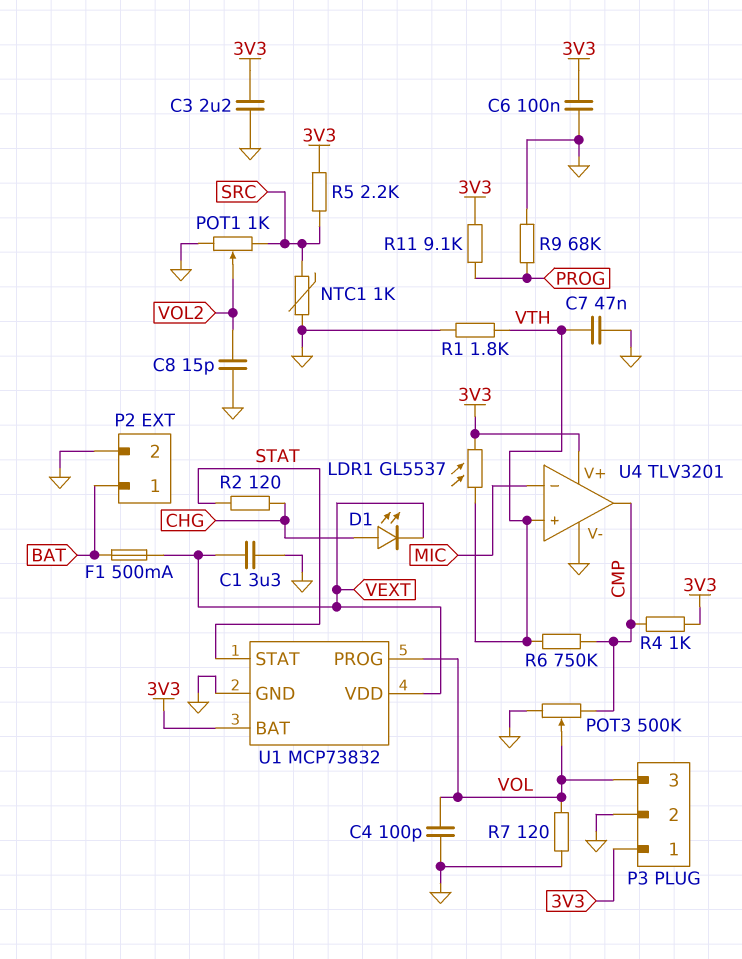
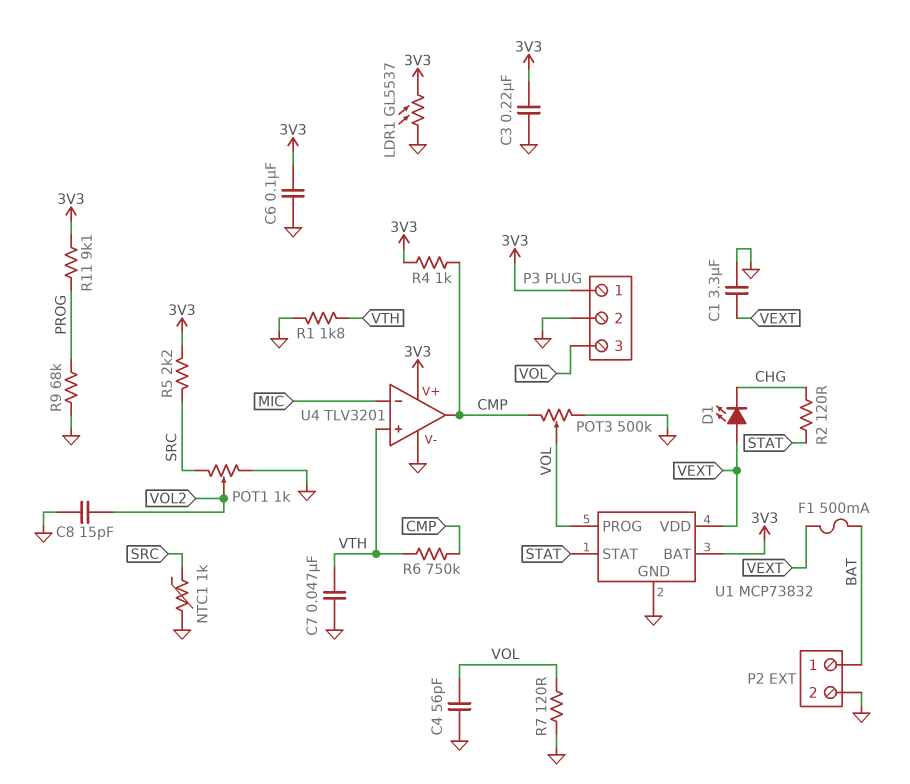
C3: 2.2uF (3V3, GND) -> 220nF (3V3, GND)
C4: 100pF (GND, VOL) -> 56pF (GND, VOL)
D1: LED (A CHG, K VEXT) -> LED (A VEXT, K CHG)
LDR1: GL5537 (3V3, VTH) -> GL5537 (3V3, GND)

